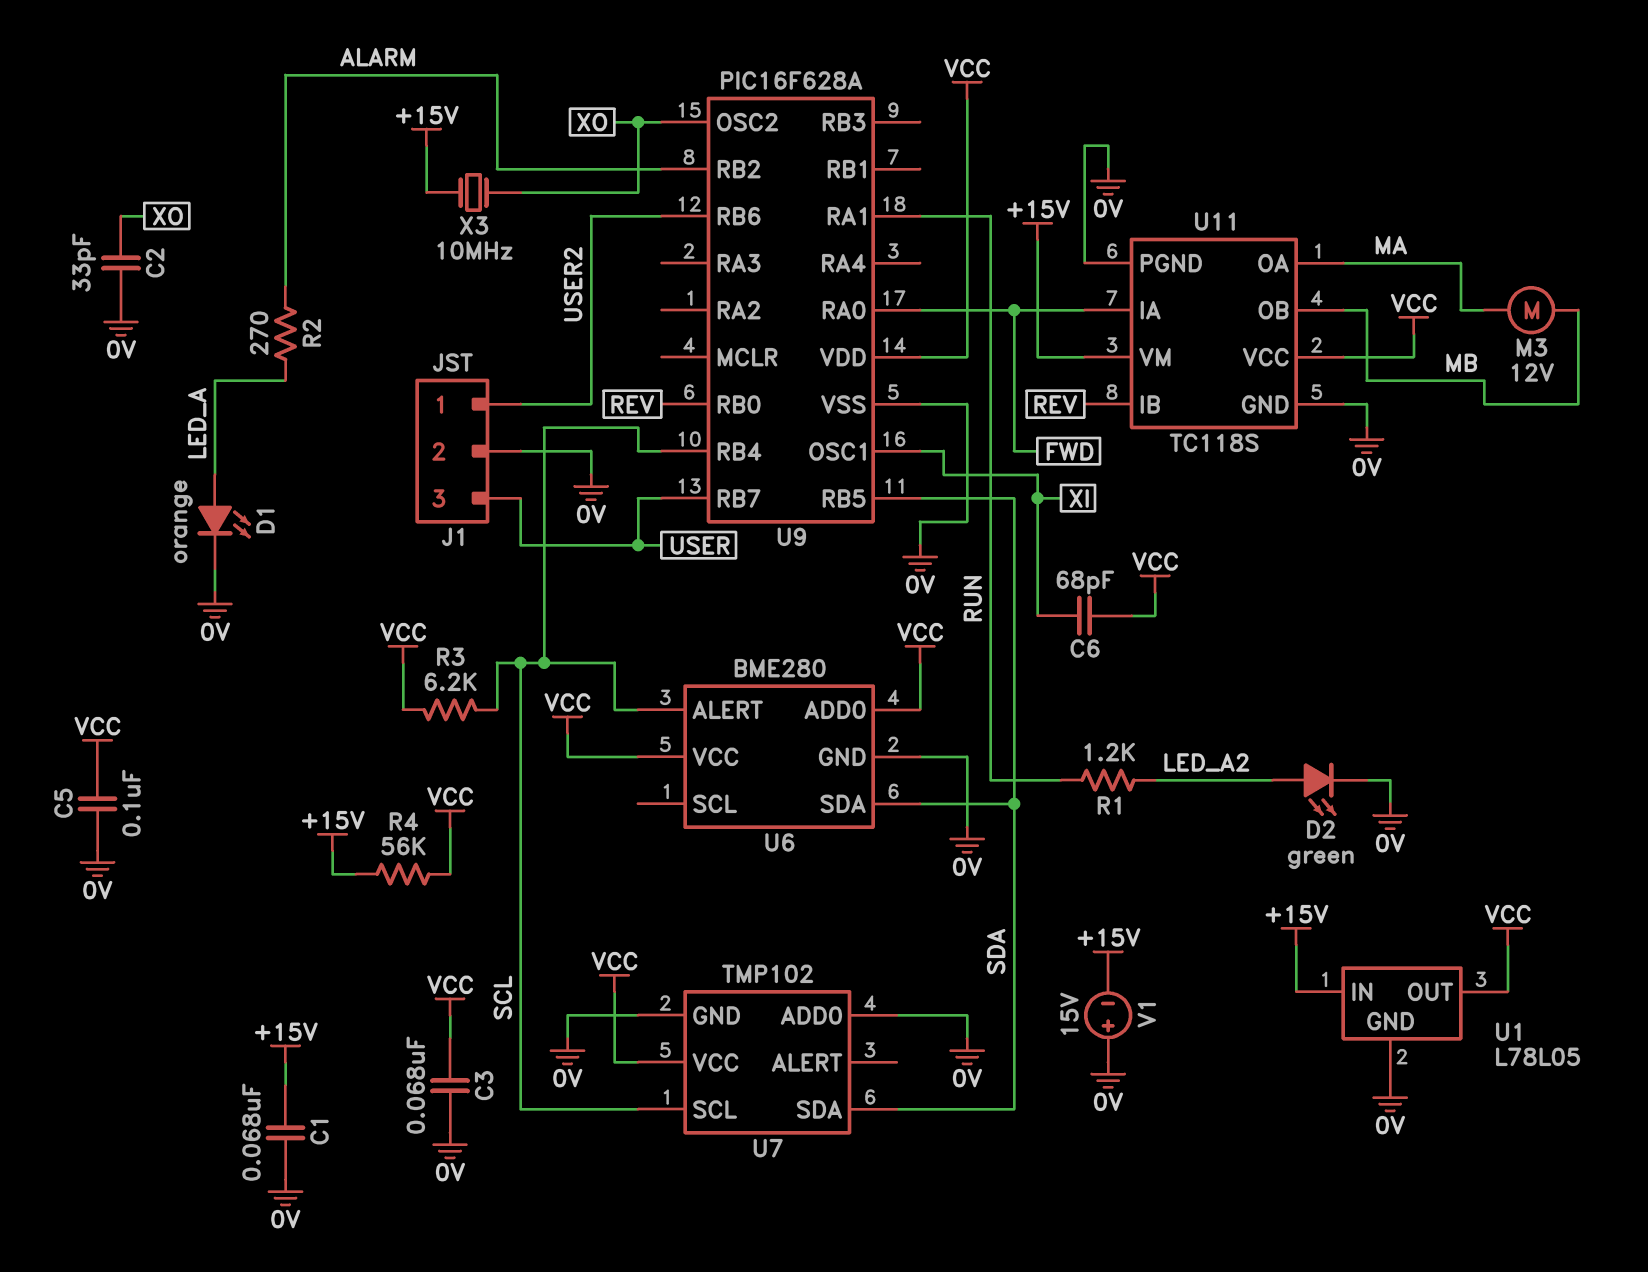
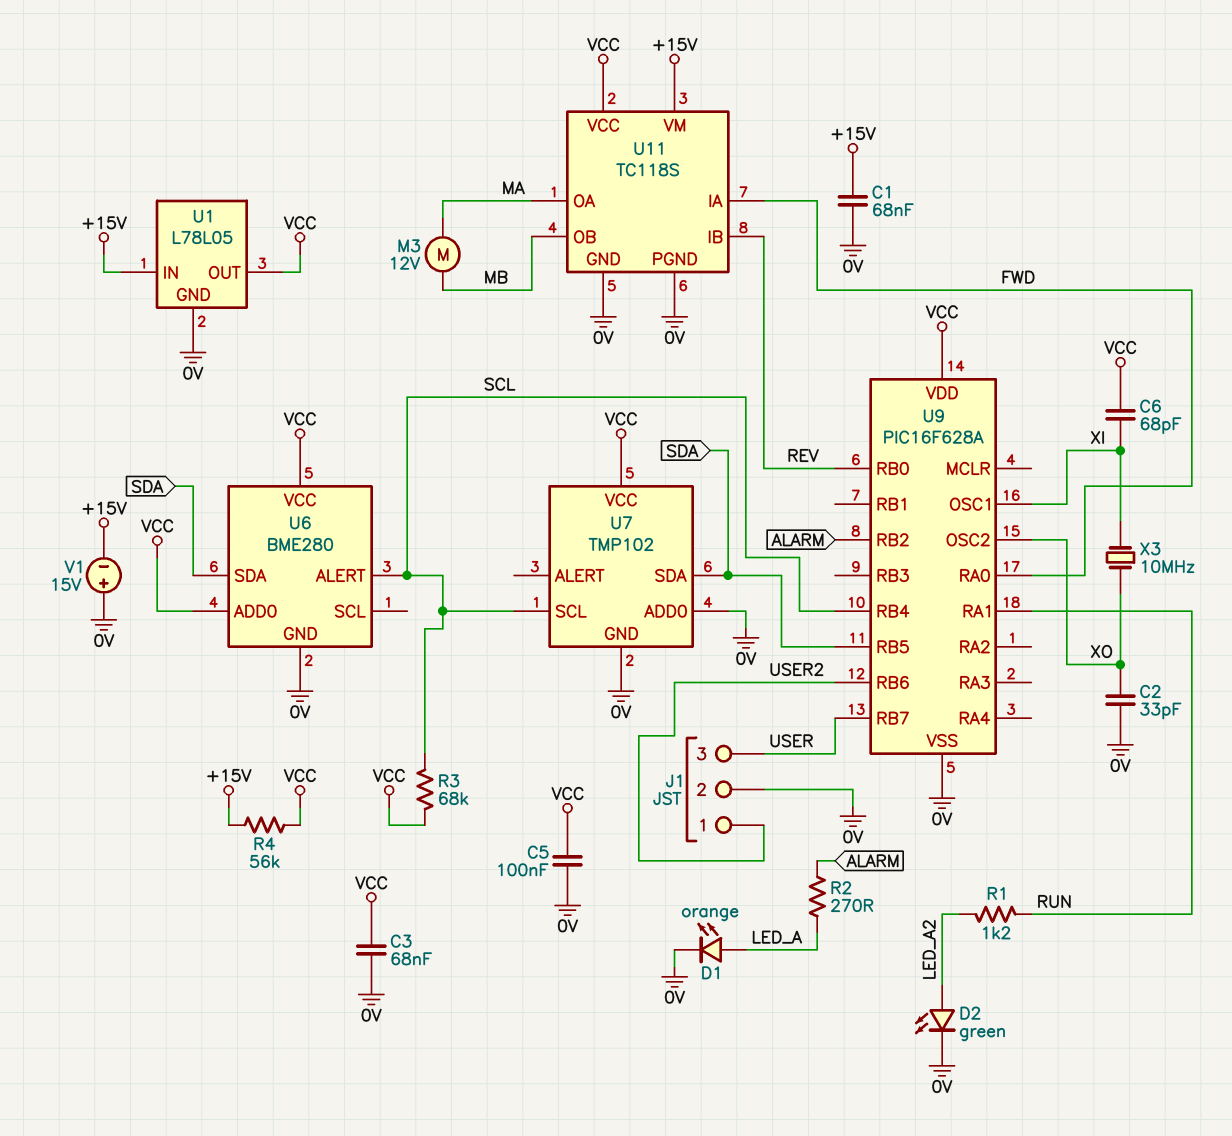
R3: 6.2k (SCL, VCC) -> 68k (SCL, VCC)
X3: 10MHz (+15V, XO) -> 10MHz (XI, XO)

